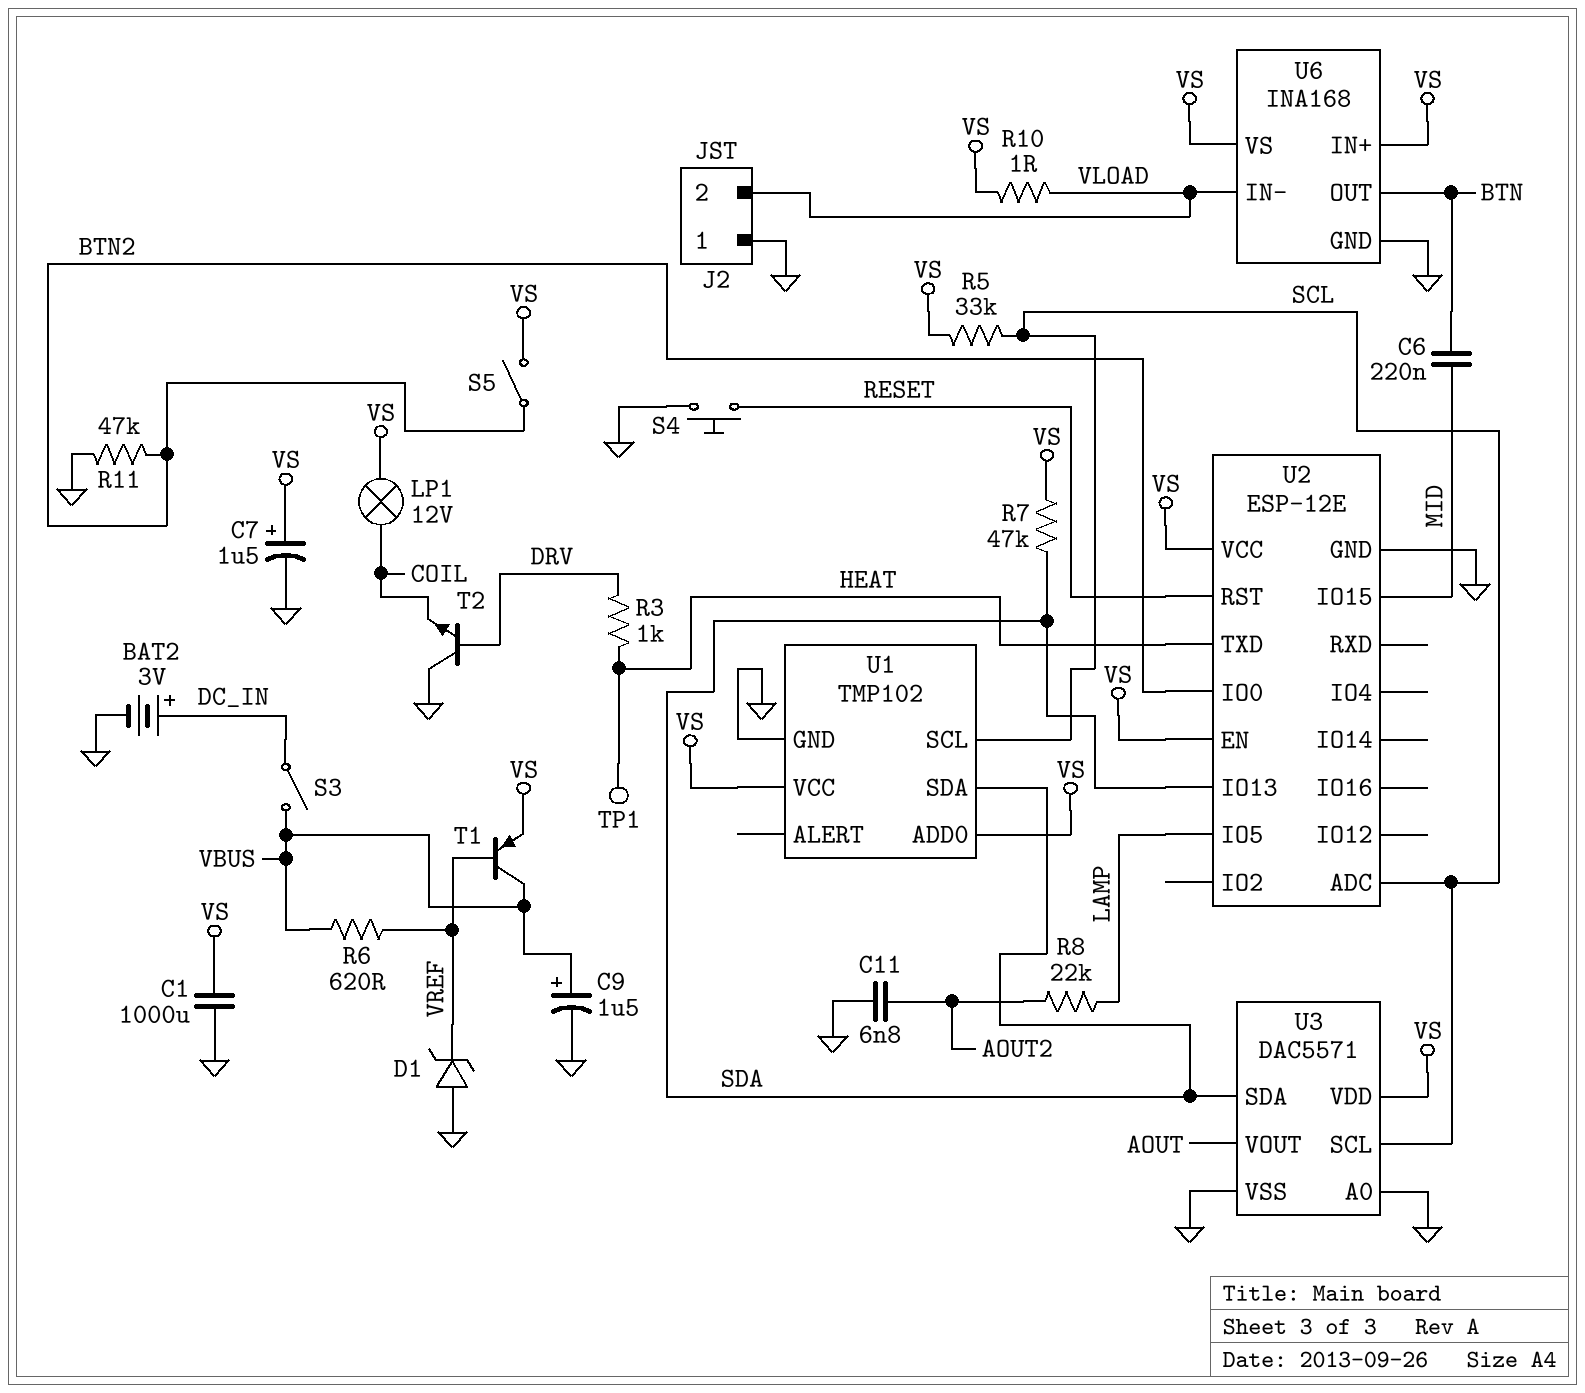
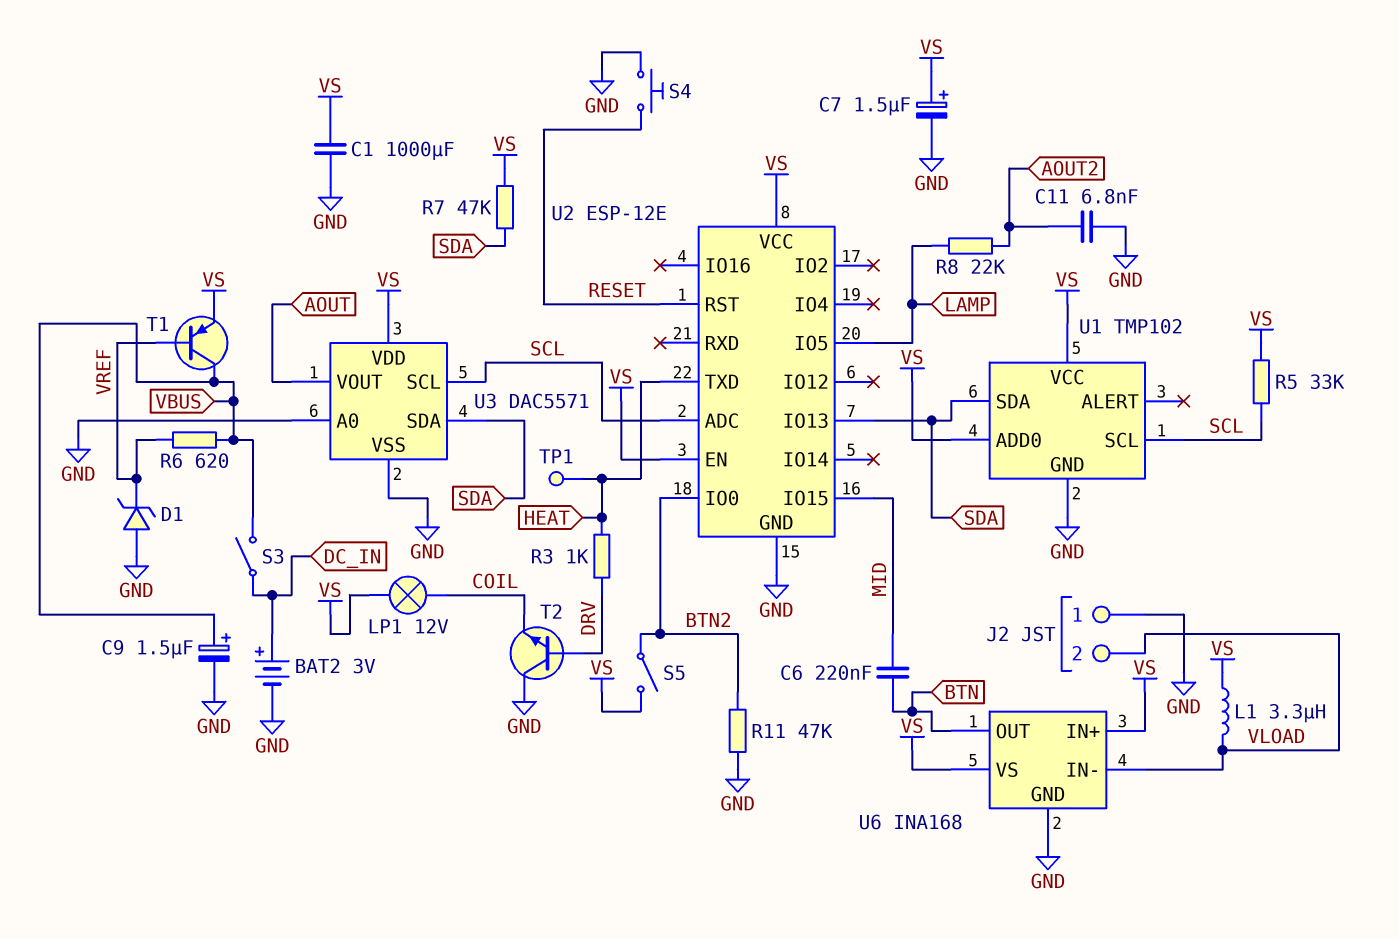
L1: none -> 3.3uH (VLOAD, VS)
R10: 1 (VLOAD, VS) -> none

